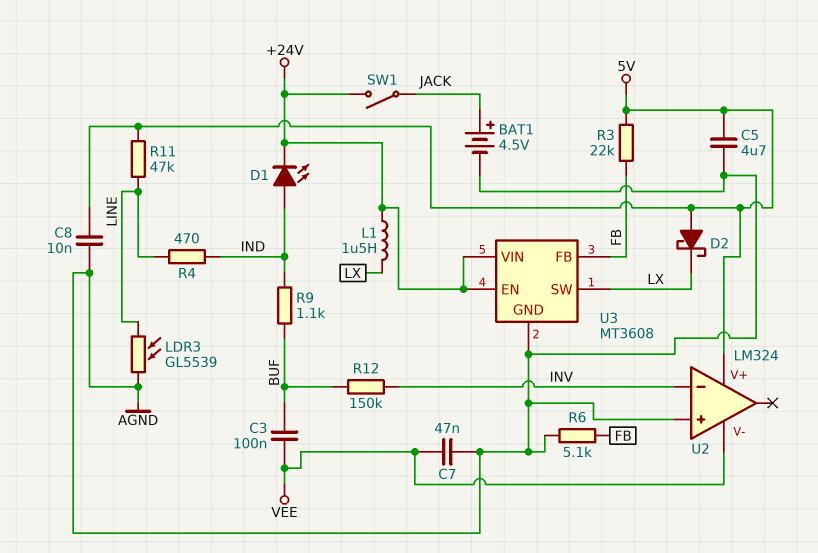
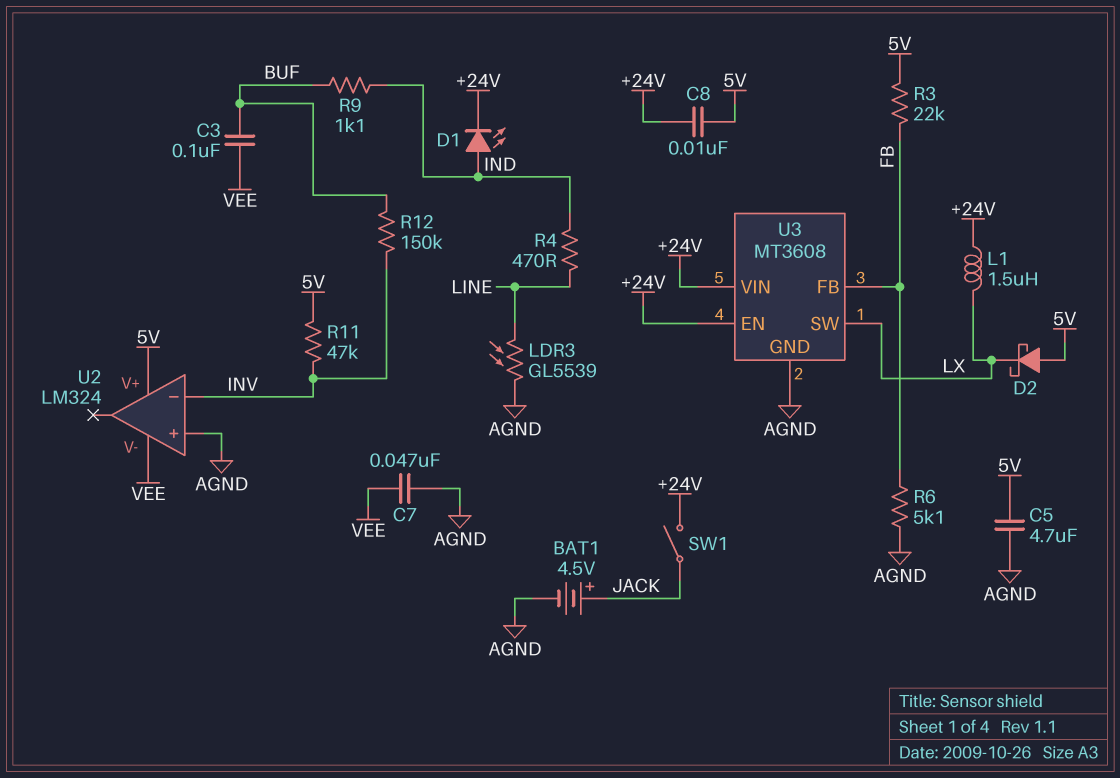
C8: 10nF (5V, AGND) -> 10nF (+24V, 5V)
R11: 47k (5V, LINE) -> 47k (5V, INV)

